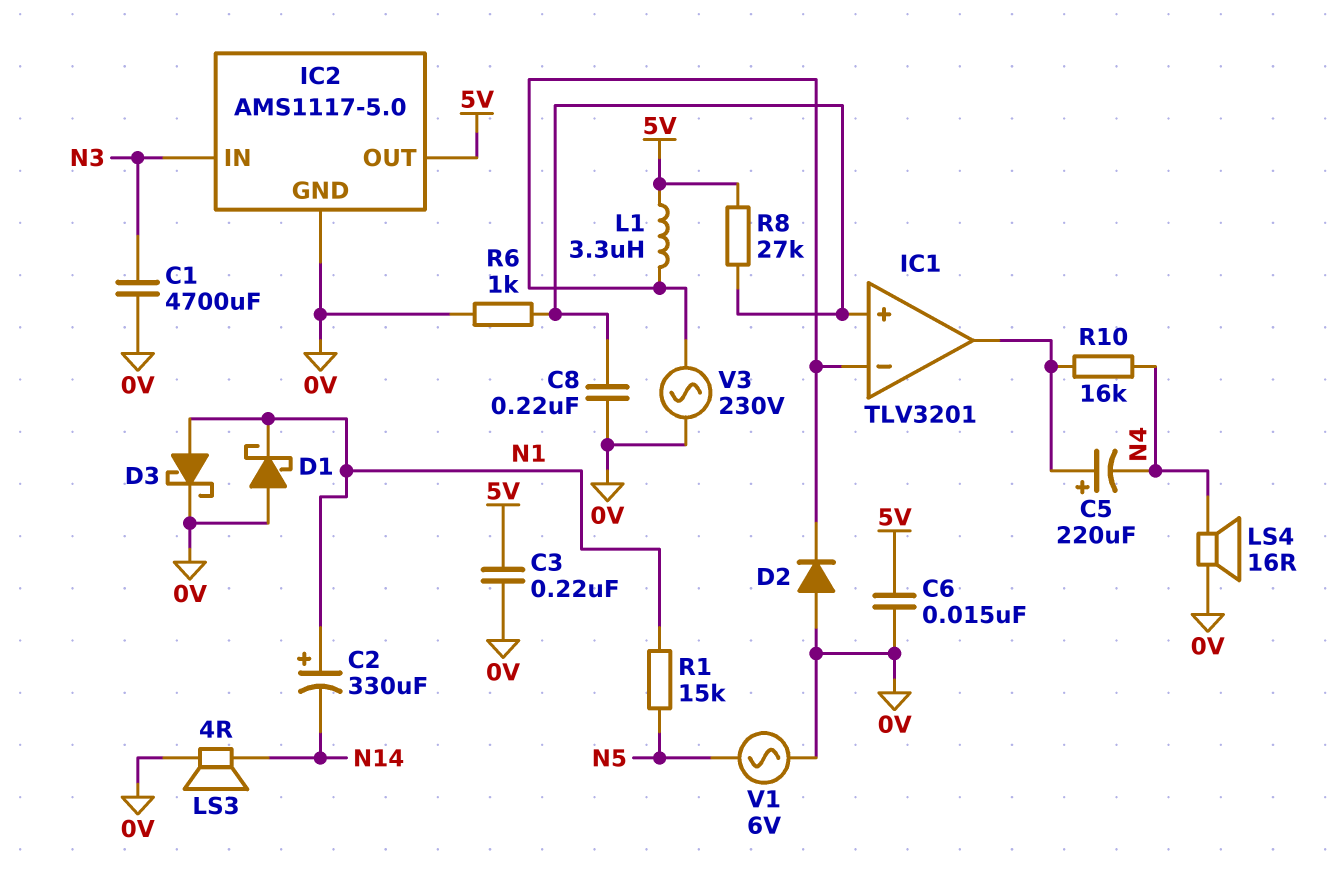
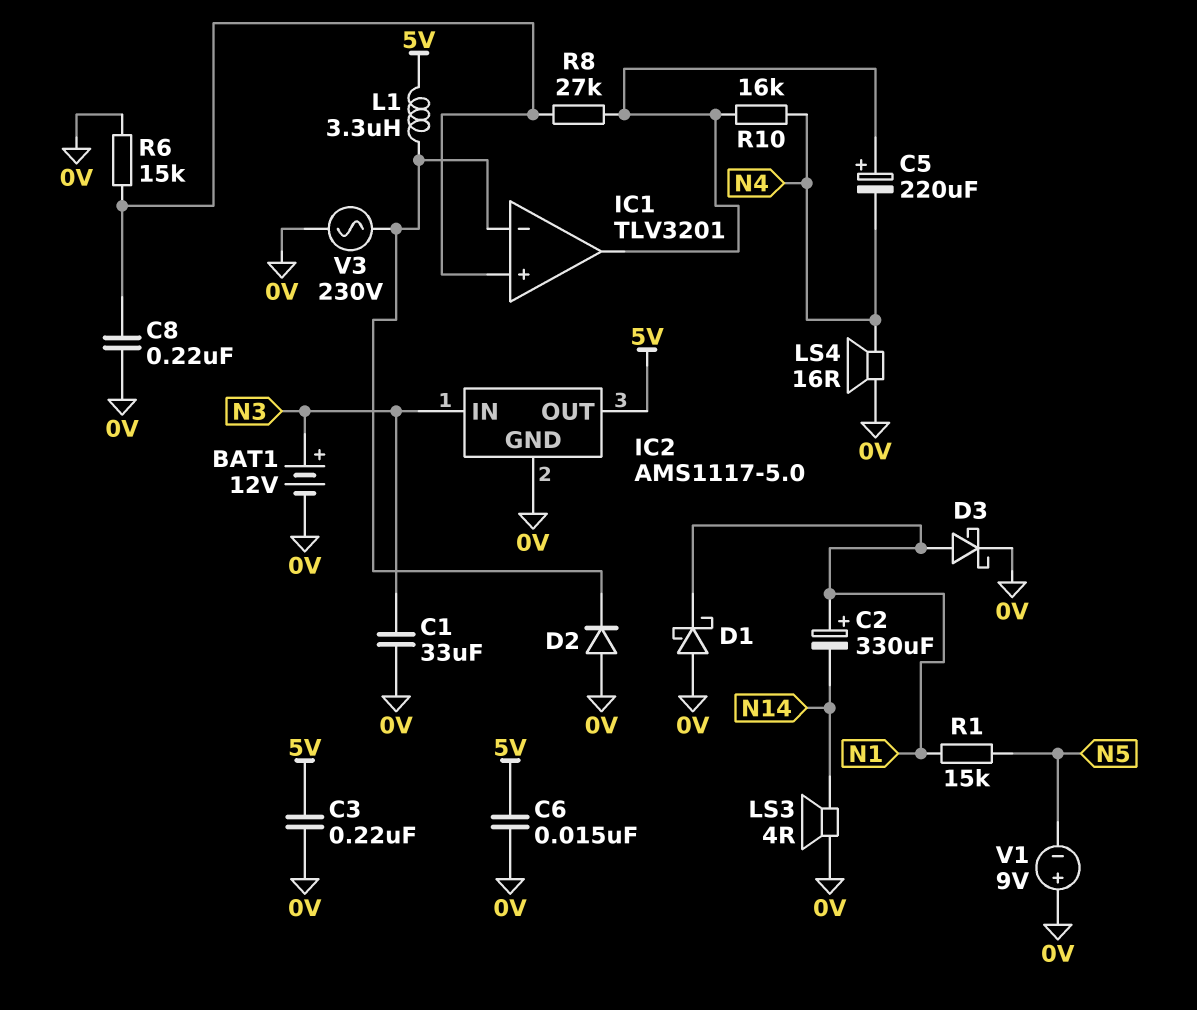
BAT1: none -> 12V (plus N3, minus 0V)
C1: 4700uF (0V, N3) -> 33uF (0V, N3)
R6: 1k (0V, IC1/in+) -> 15k (0V, IC1/in+)
R8: 27k (5V, IC1/in+) -> 27k (IC1/in+, IC1/out)
V1: AC 6V (0V, N5) -> 9V (plus 0V, minus N5)

